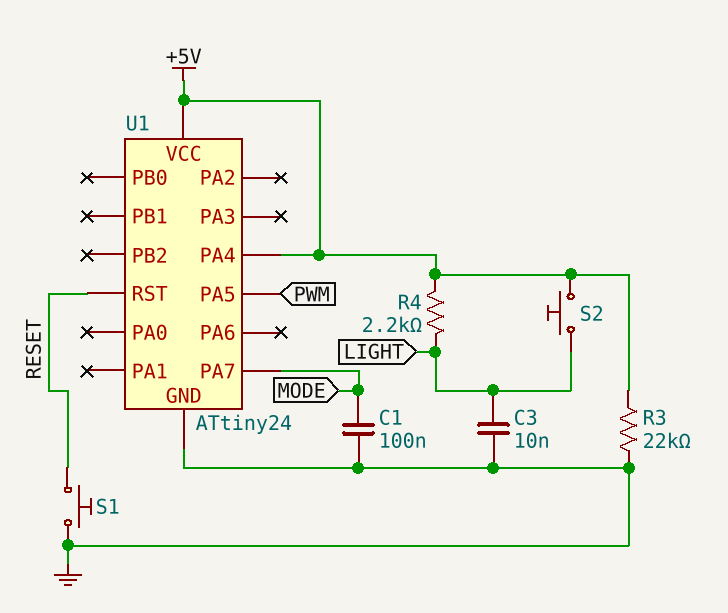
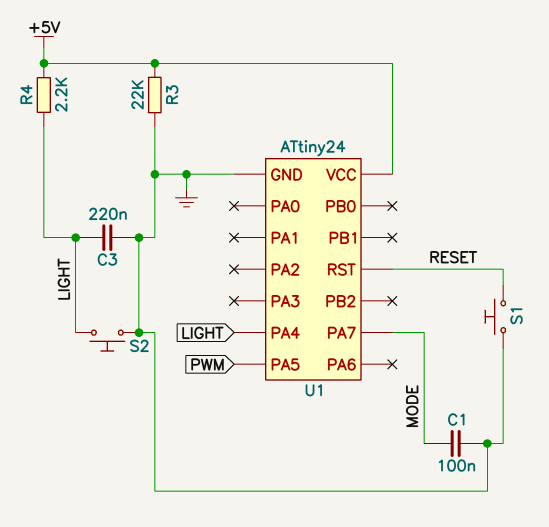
C3: 10nF (GND, LIGHT) -> 220nF (GND, LIGHT)
S2: button (+5V, LIGHT) -> button (GND, LIGHT)
U1 pin PA4: +5V -> LIGHT

